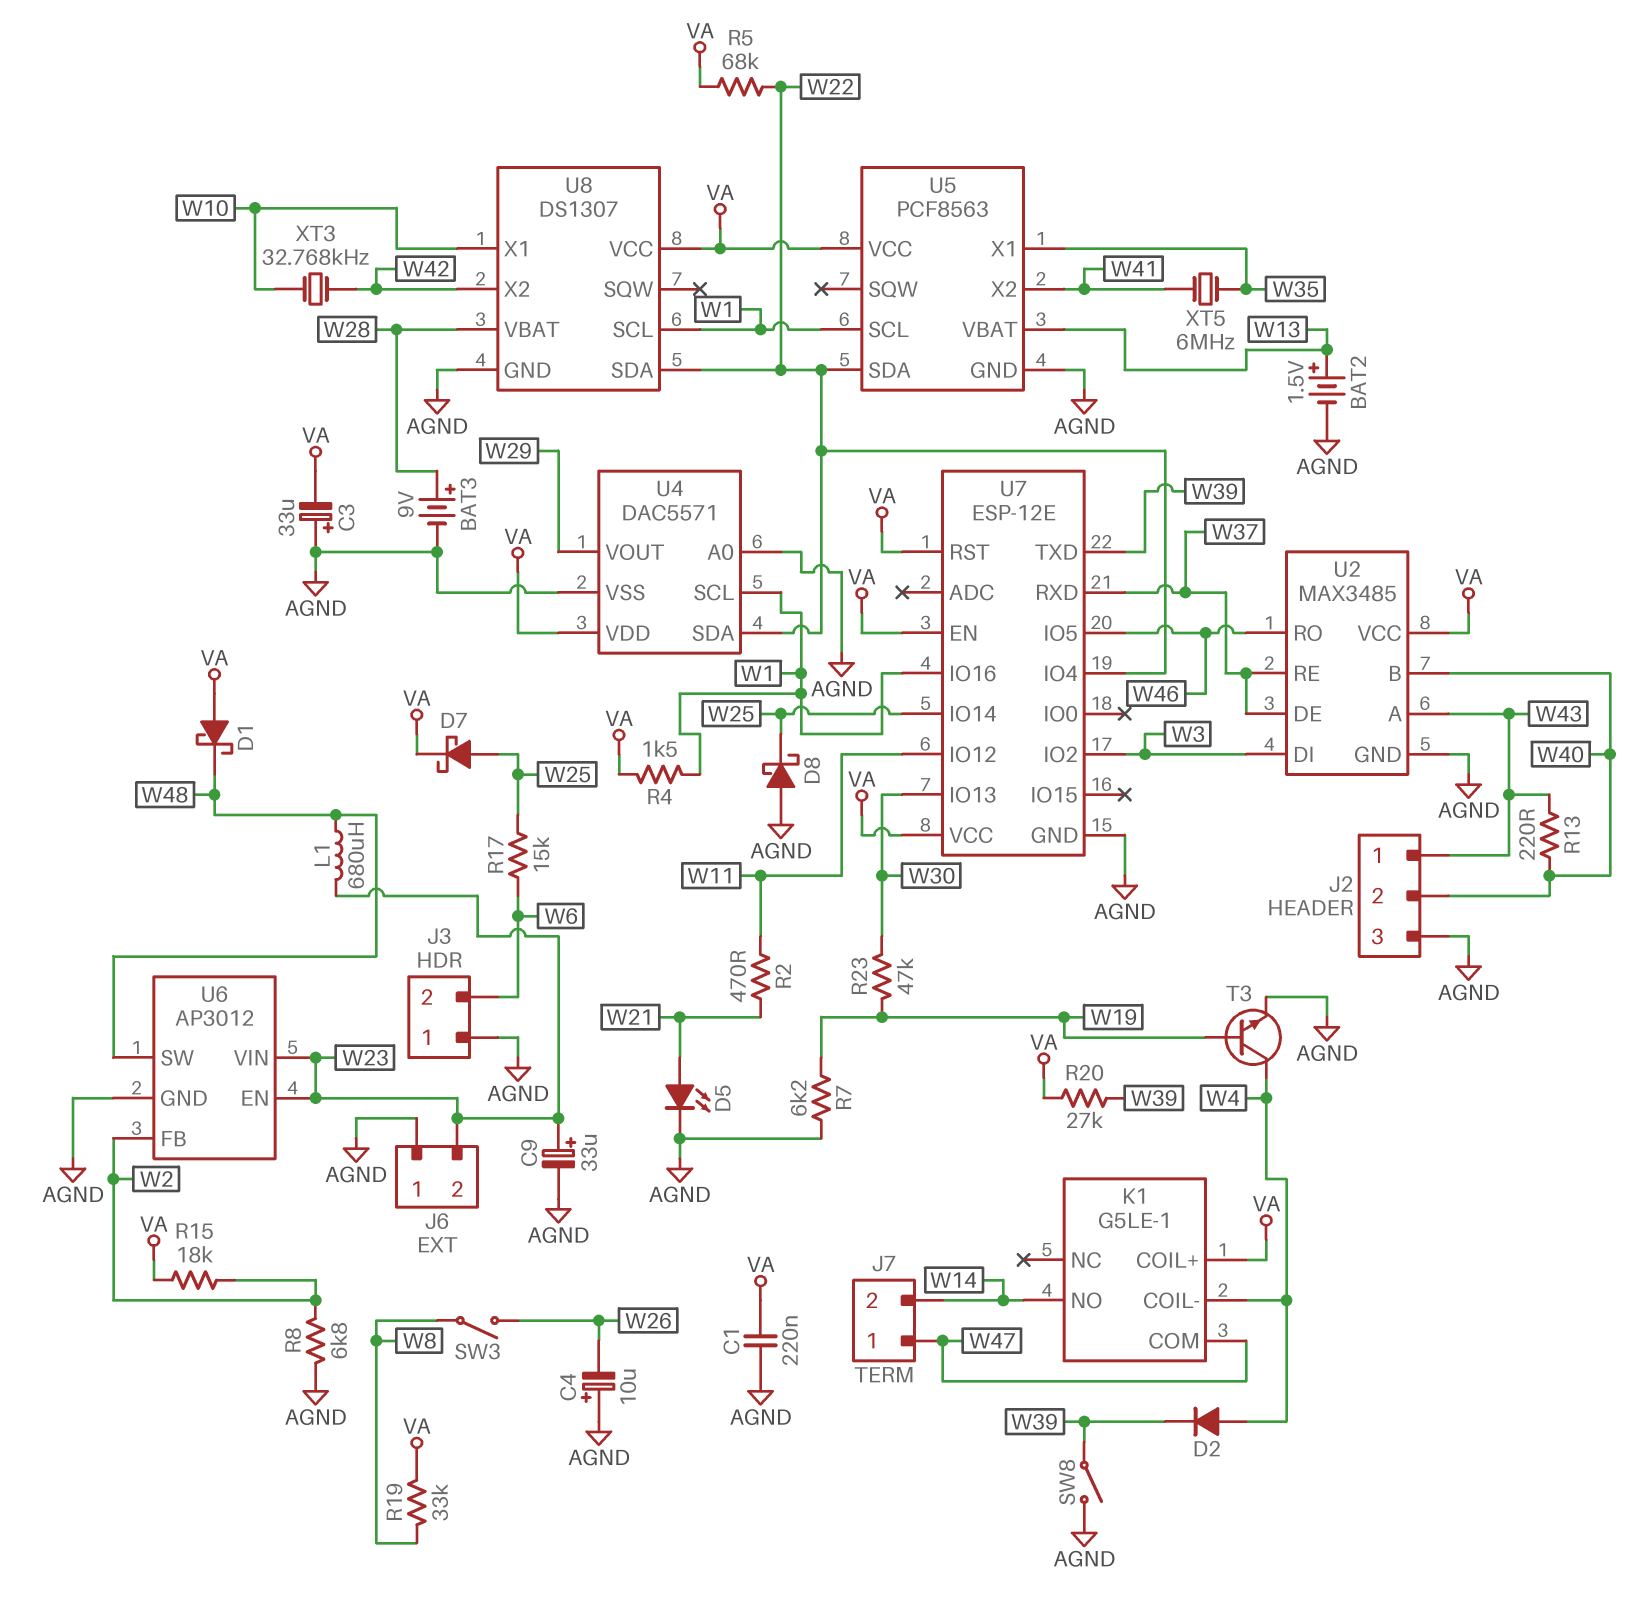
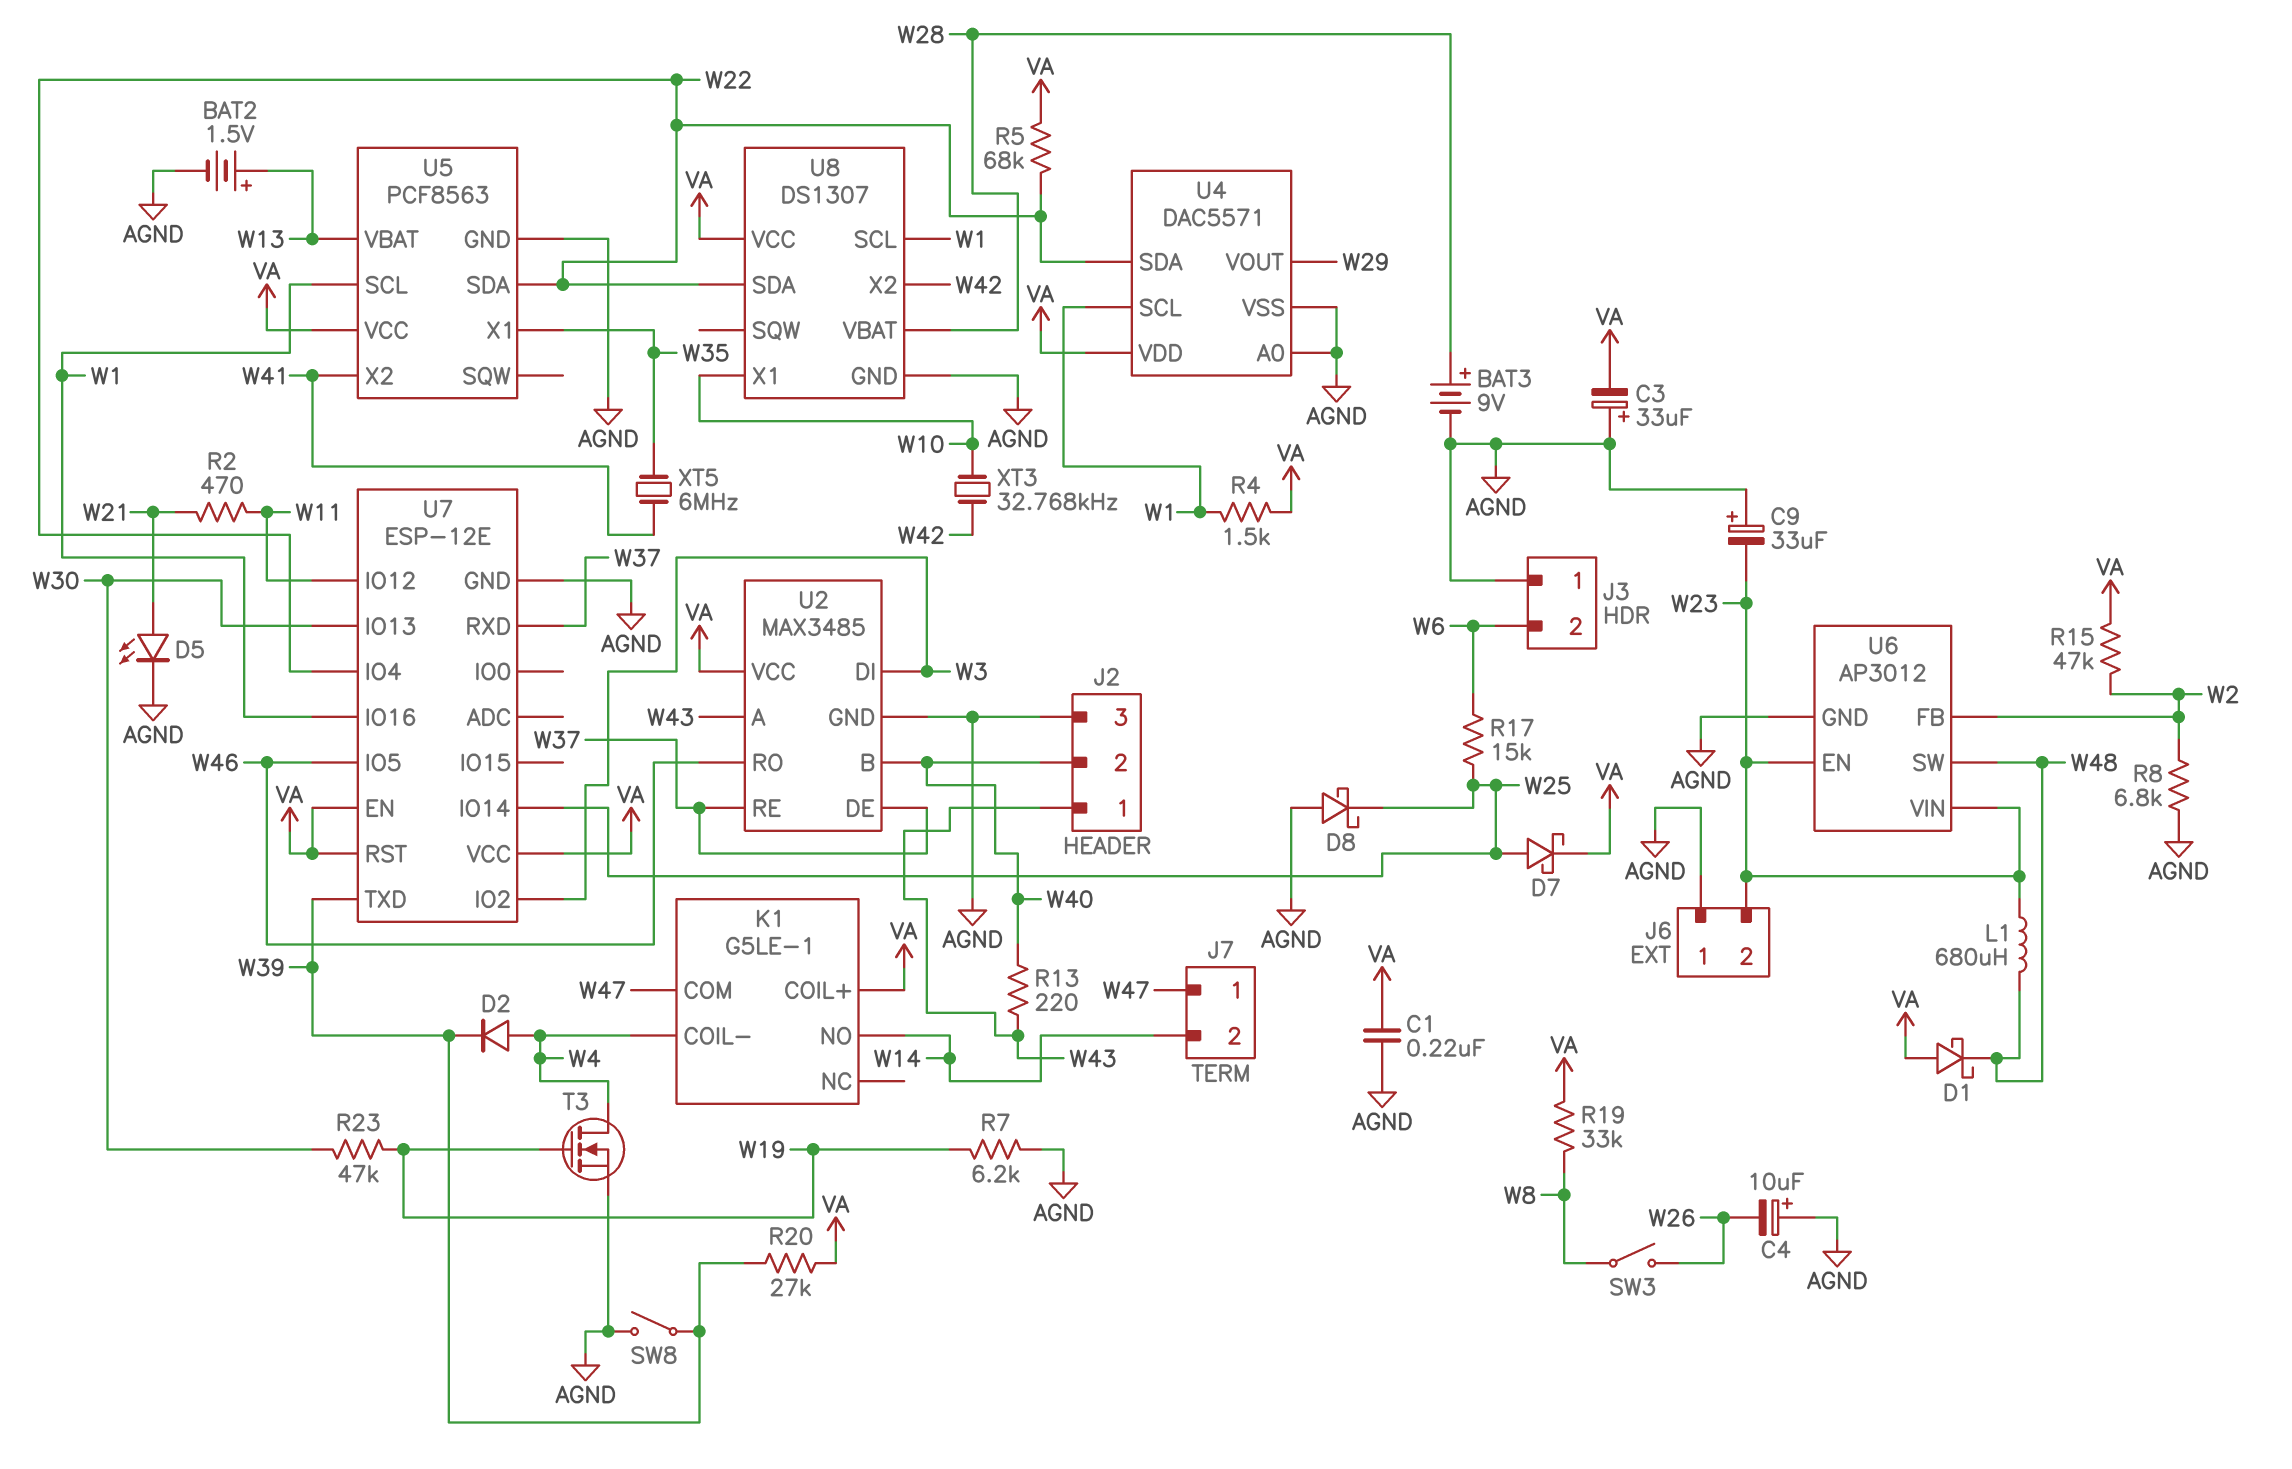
C9: 33uF (plus W23, minus AGND) -> 33uF (plus AGND, minus W23)
R15: 18k (VA, W2) -> 47k (VA, W2)
T3: NPN (B W19, C W4, E AGND) -> NMOS (G W19, D W4, S AGND)

